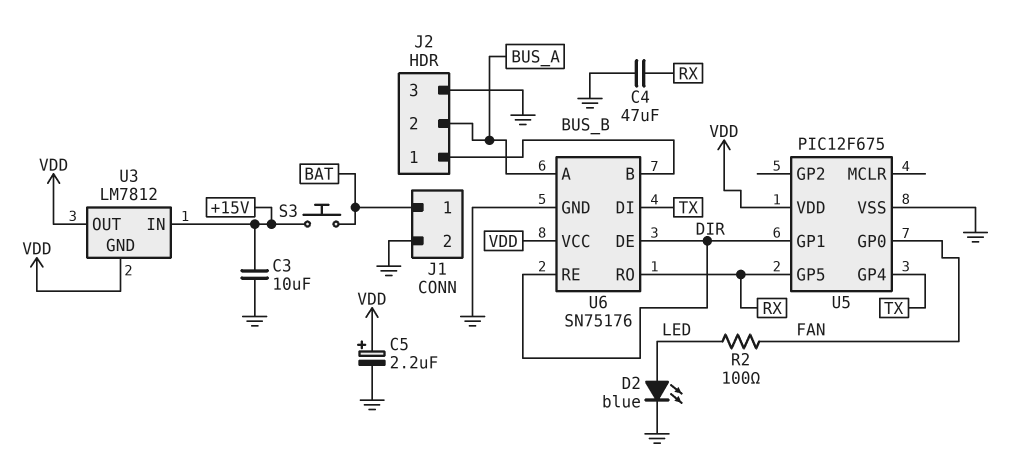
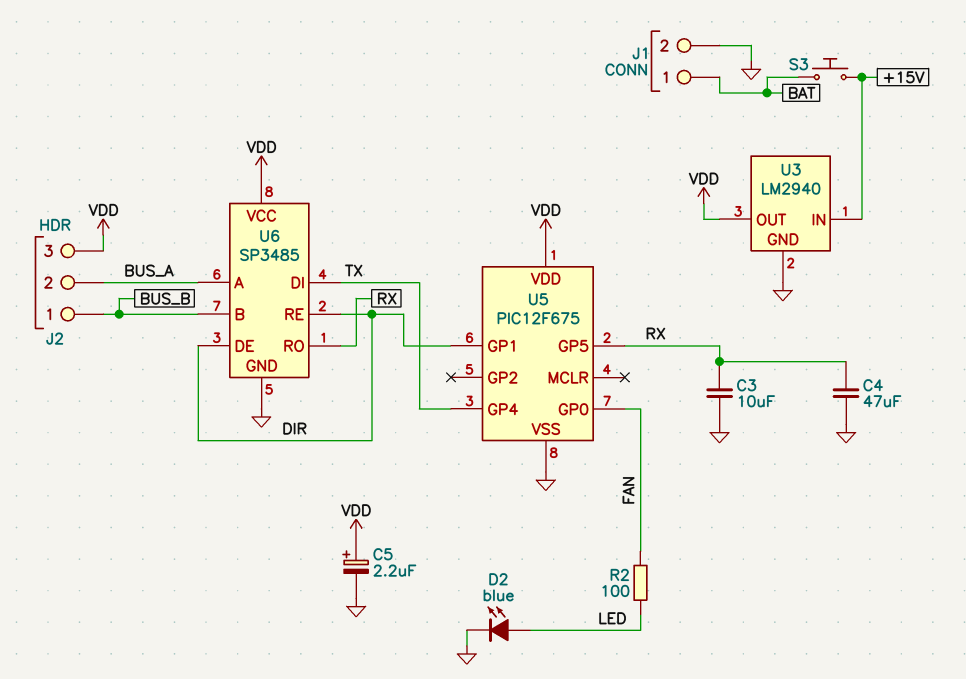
C3: 10uF (+15V, GND) -> 10uF (GND, RX)
J2 pin 3: GND -> VDD
U3: LM7812 -> LM2940
U3 pin GND: VDD -> GND
U6: SN75176 -> SP3485

